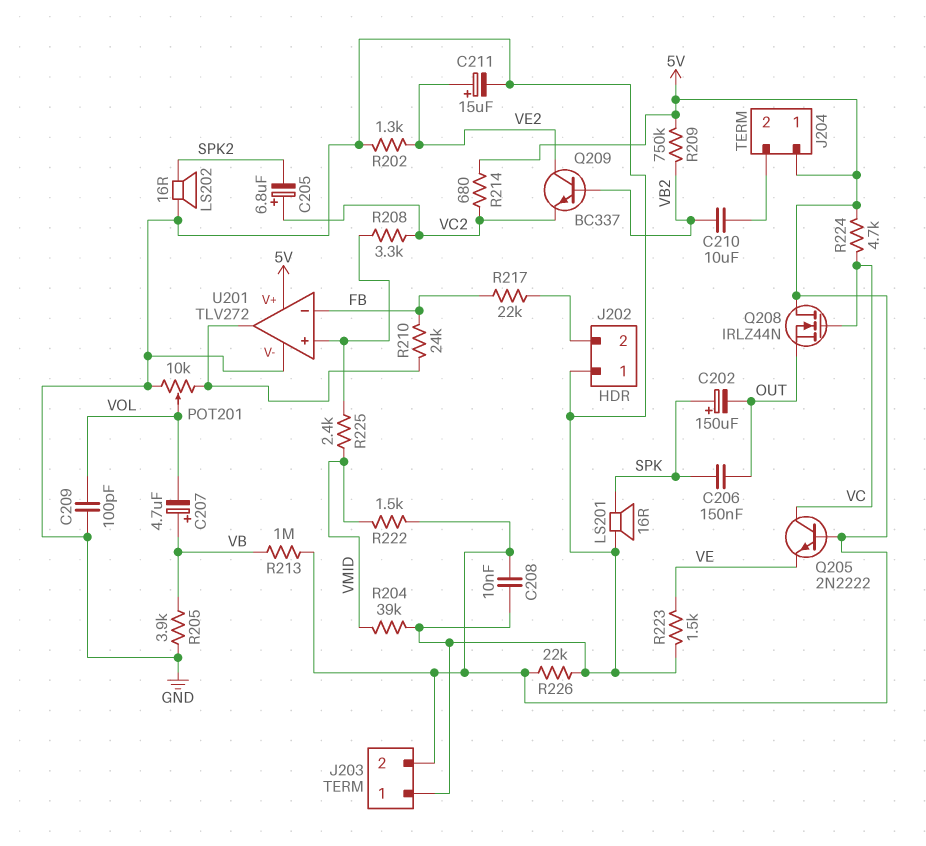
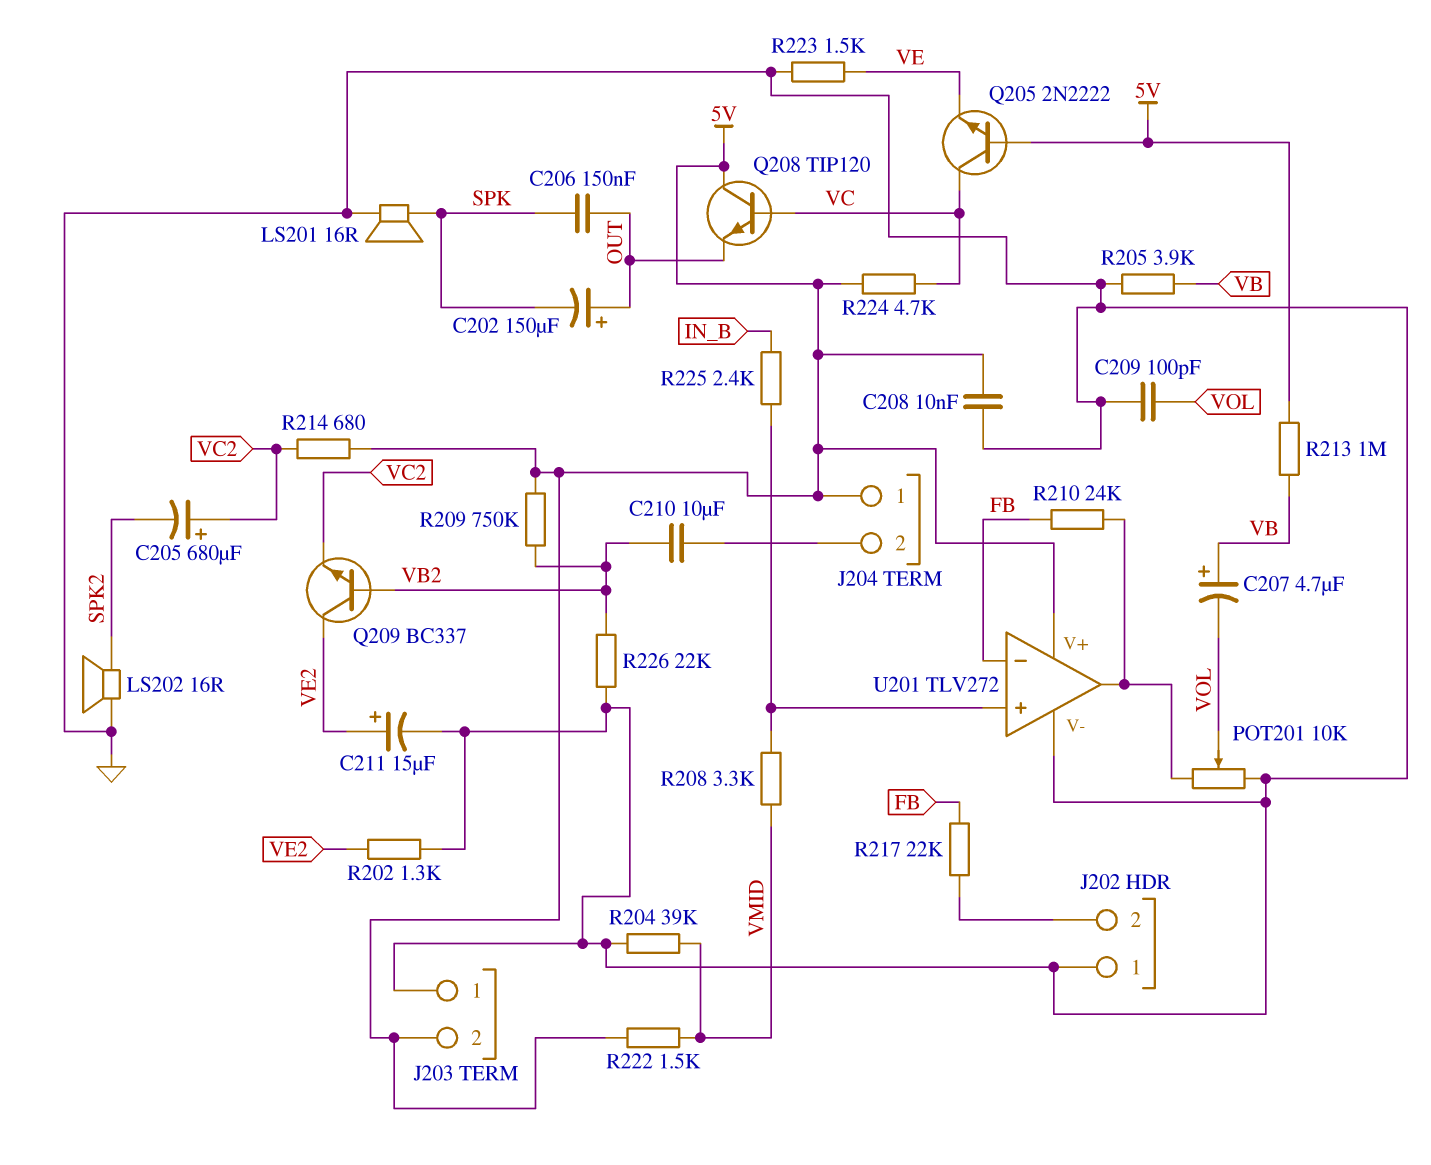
C202: 150uF (plus SPK, minus OUT) -> 150uF (plus OUT, minus SPK)
C205: 6.8uF (plus VC2, minus SPK2) -> 680uF (plus VC2, minus SPK2)
Q208: NMOS IRLZ44N (G VC, D 5V, S OUT) -> NPN TIP120 (B VC, C 5V, E OUT)
R208: 3.3k (U201/in+, VC2) -> 3.3k (U201/in+, VMID)
R225: 2.4k (U201/in+, VMID) -> 2.4k (IN_B, U201/in+)
R226: 22k (5V, GND) -> 22k (GND, VB2)

